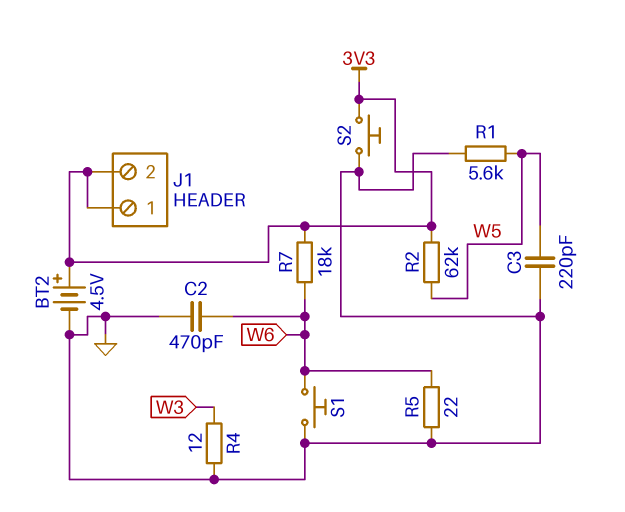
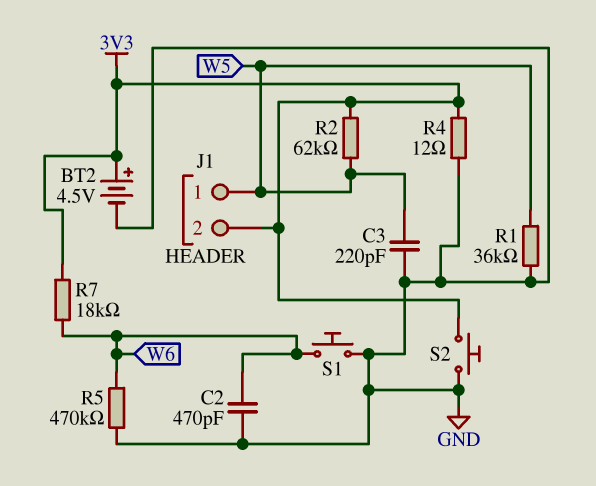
J1 pin 1: 3V3 -> W5
R1: 5.6k (GND, W5) -> 36k (GND, W5)
R4: 12 (GND, W3) -> 12 (3V3, GND)
R5: 22 (GND, W6) -> 470k (GND, W6)

